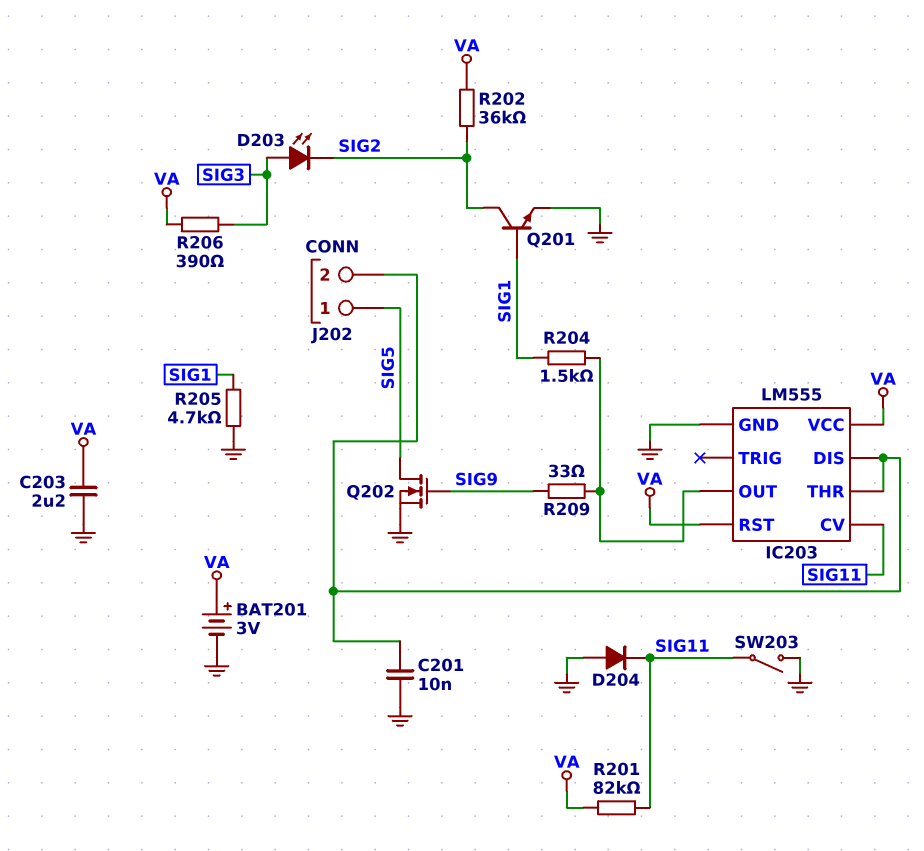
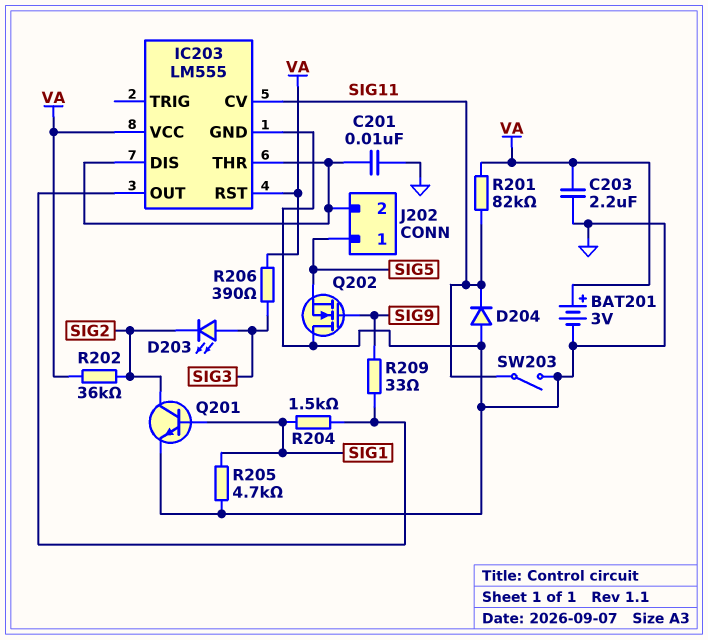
Q202: NMOS (G SIG9, D SIG5, S GND) -> NMOS (G SIG9, D GND, S SIG5)

